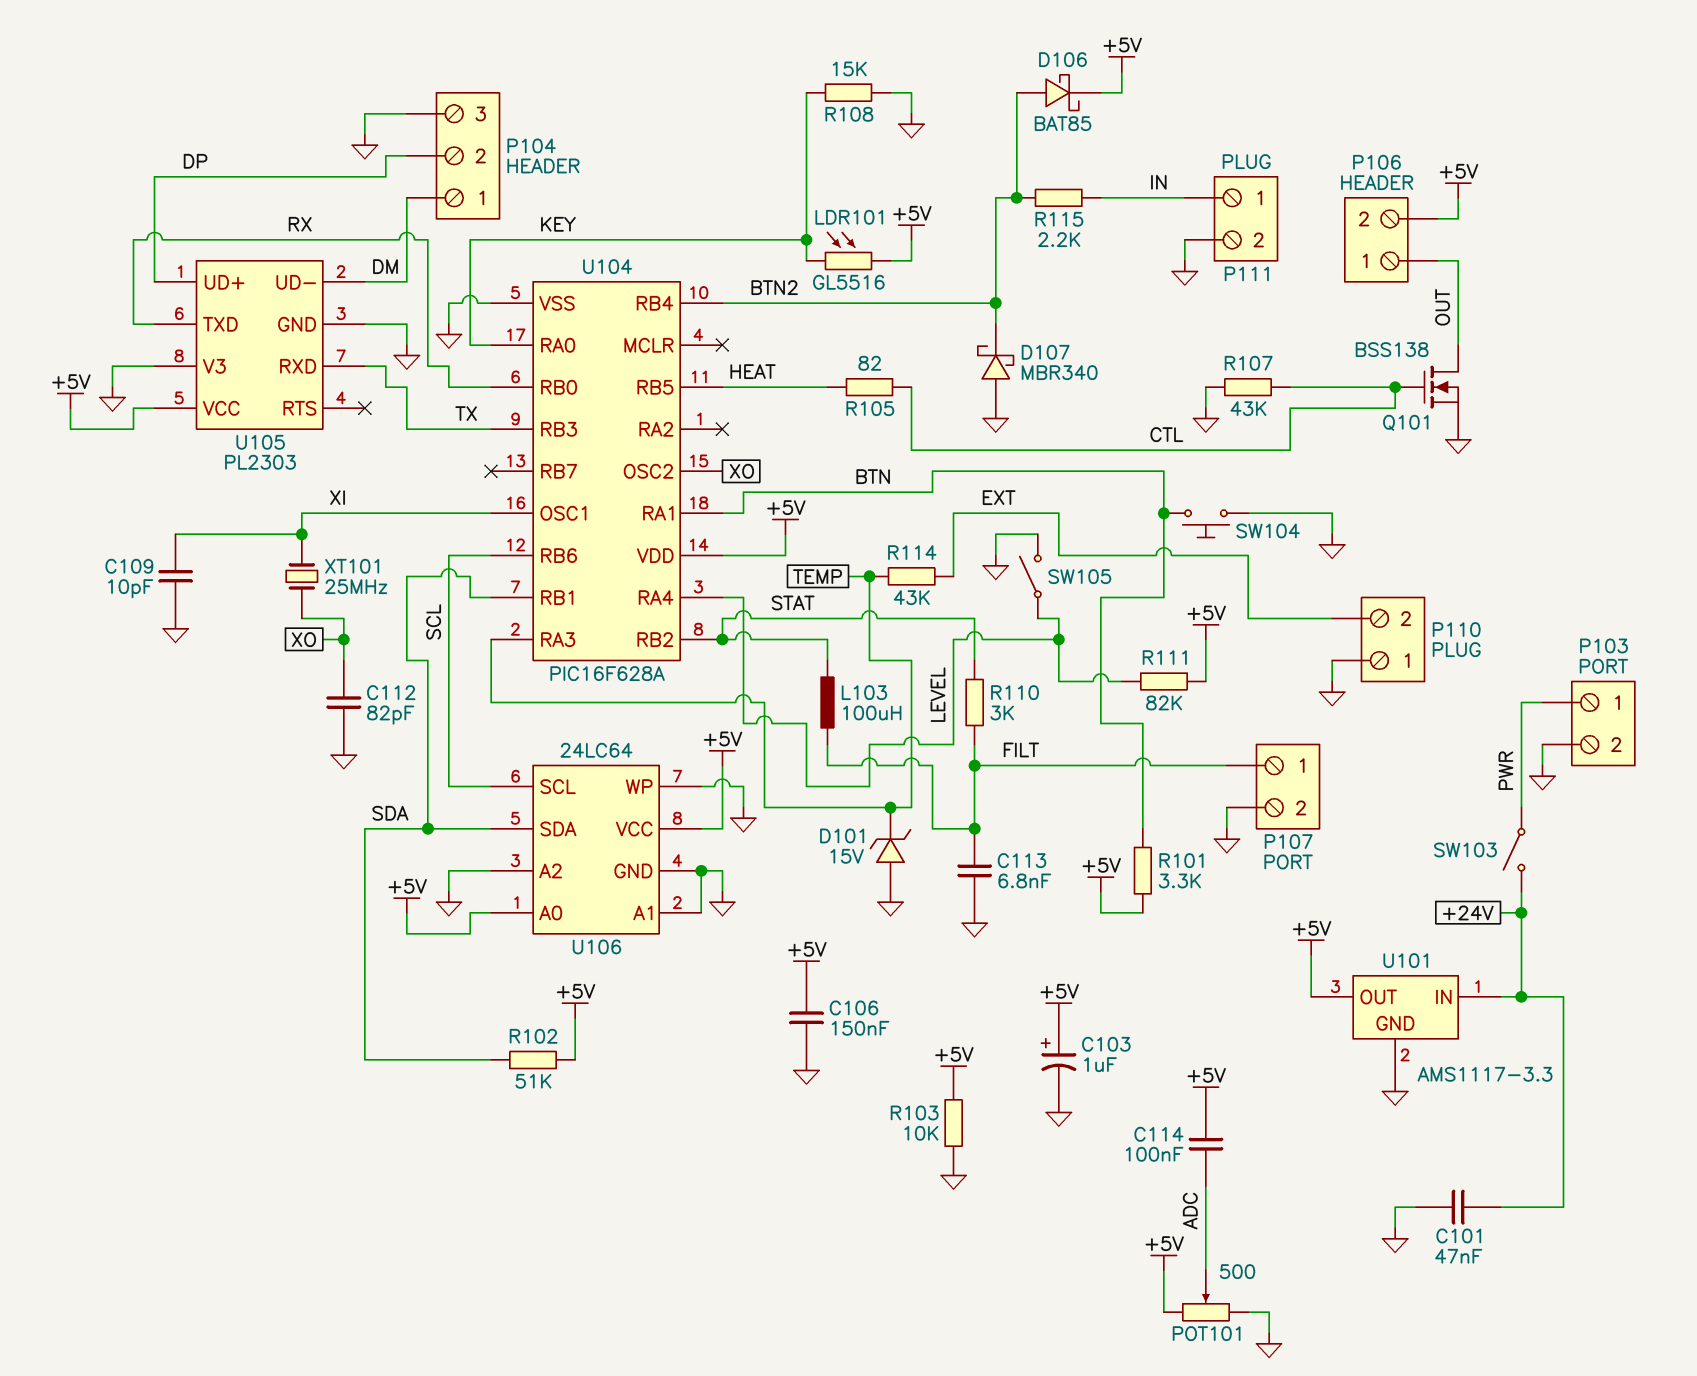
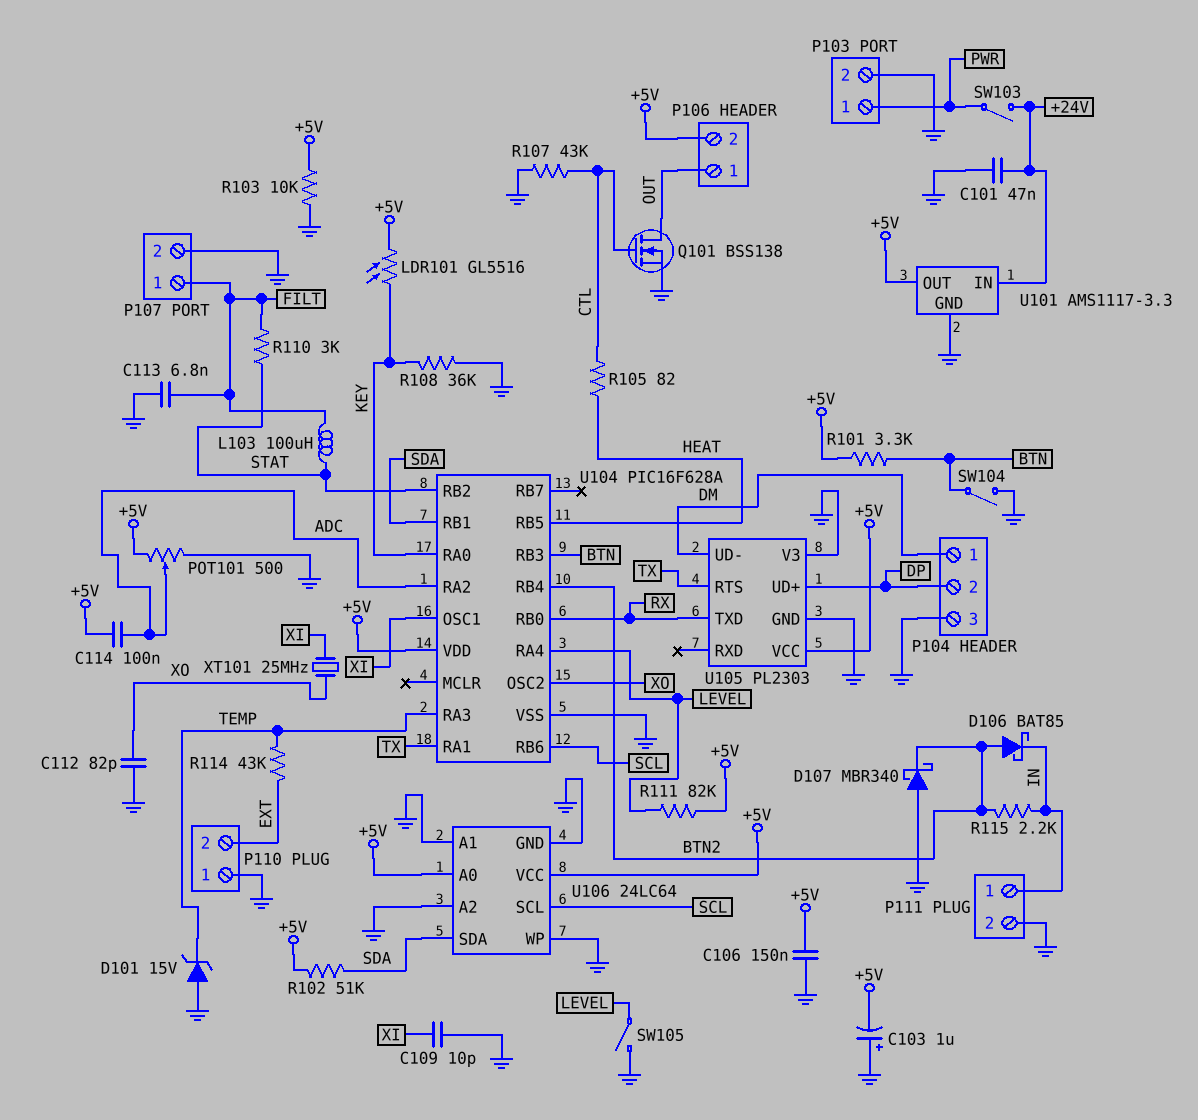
C103: 1uF (plus +5V, minus GND) -> 1uF (plus GND, minus +5V)
D106: schottky BAT85 (A BTN2, K +5V) -> schottky BAT85 (A BTN2, K IN)
R108: 15k (GND, KEY) -> 36k (GND, KEY)
SW104: button (BTN, GND) -> switch (BTN, GND)
U104 pin RA1: BTN -> TX
U104 pin RA2: none -> ADC
U104 pin RB3: TX -> BTN
U105 pin RTS: none -> TX
U105 pin RXD: TX -> none

